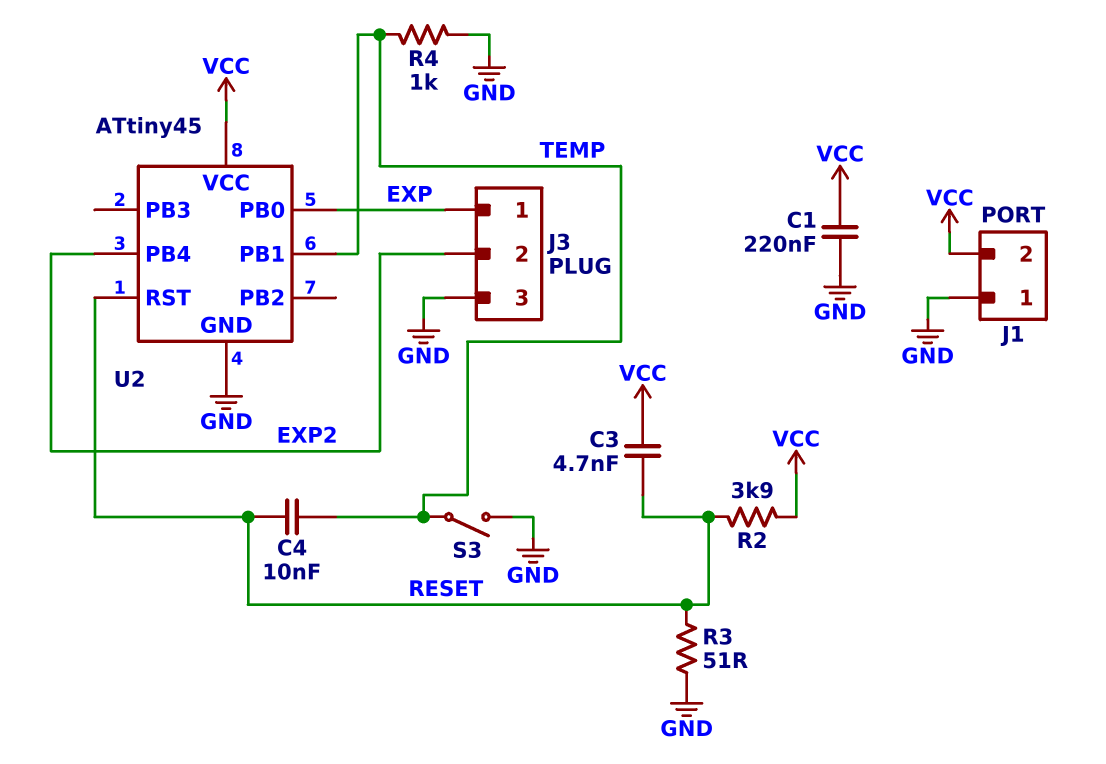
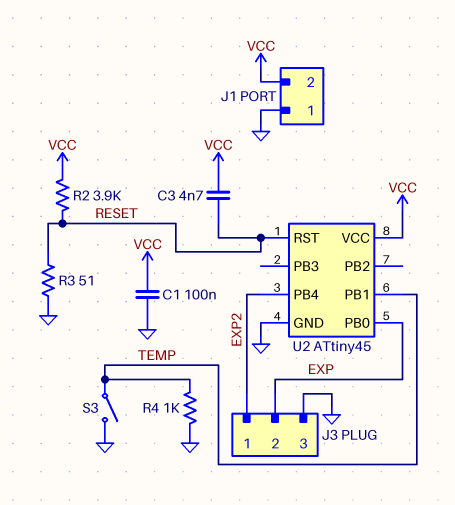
C1: 220nF (GND, VCC) -> 100nF (GND, VCC)
C4: 10nF (RESET, TEMP) -> none
J3 pin 1: EXP -> EXP2
J3 pin 2: EXP2 -> EXP

